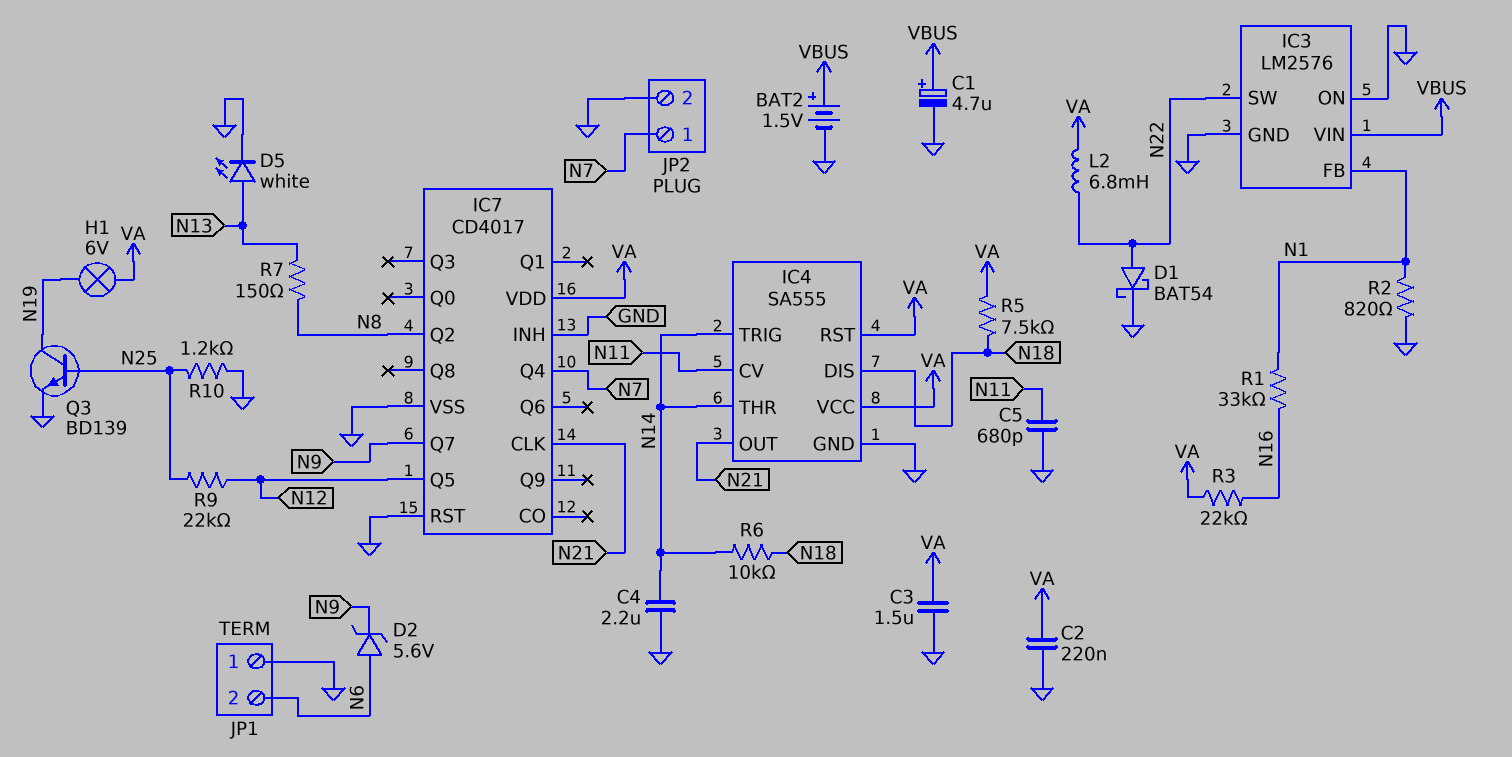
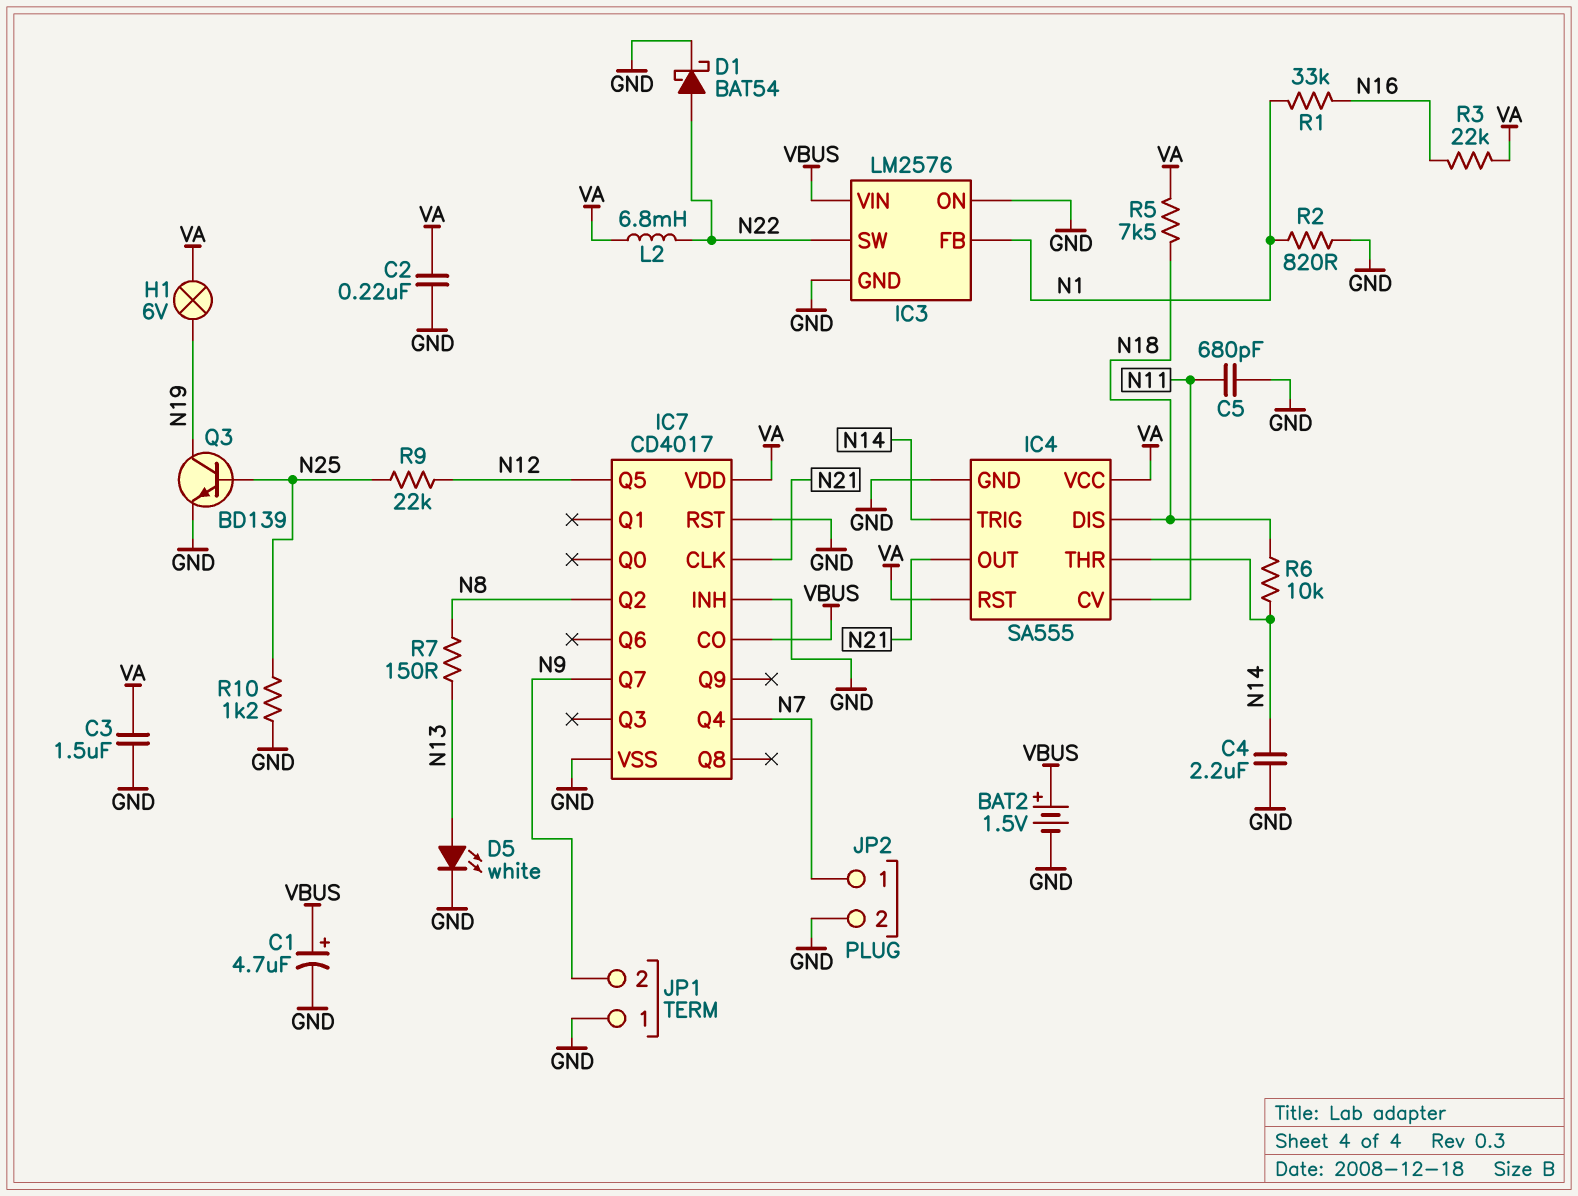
D2: zener 5.6V (A N6, K N9) -> none
IC7 pin CO: none -> VBUS
JP1 pin 2: N6 -> N9

